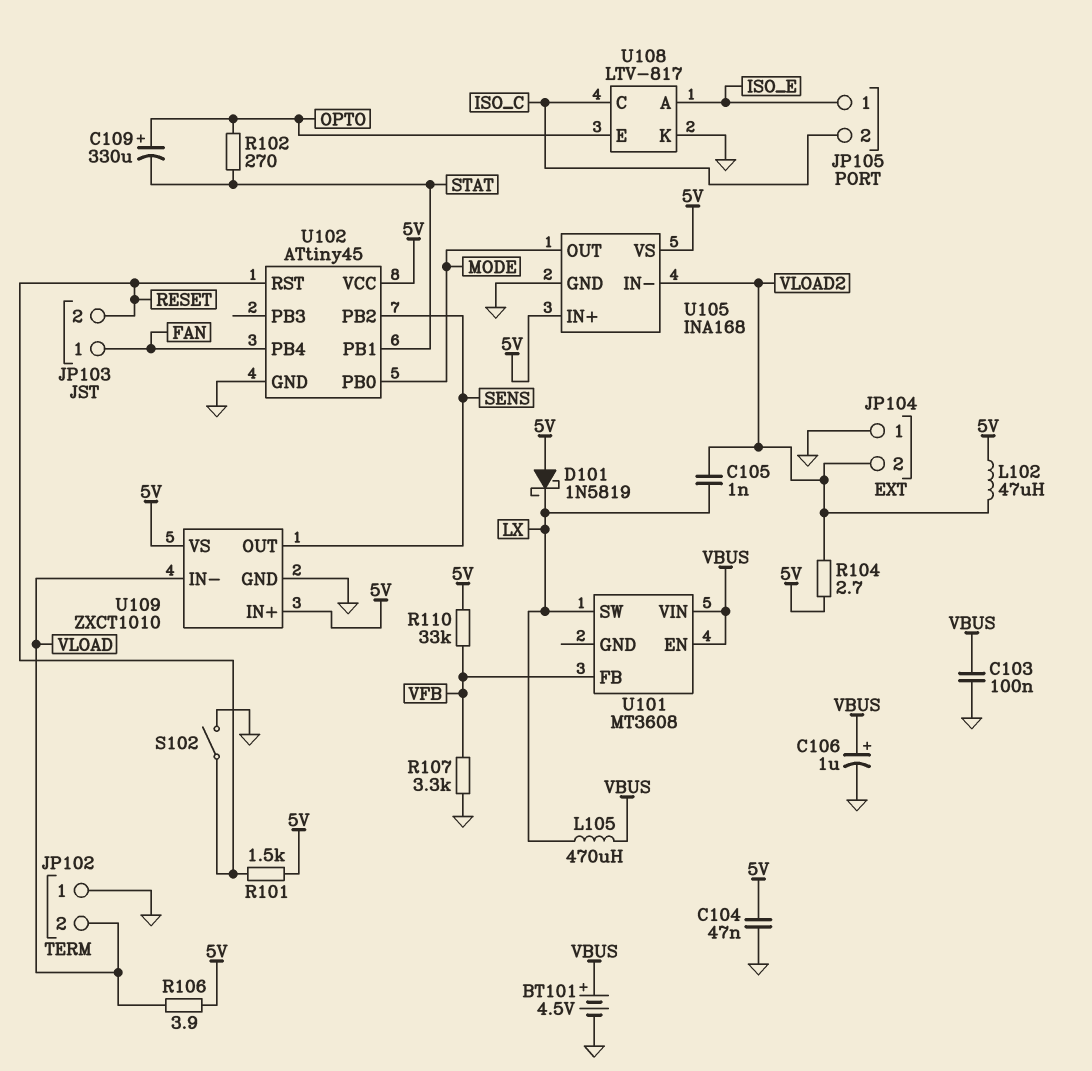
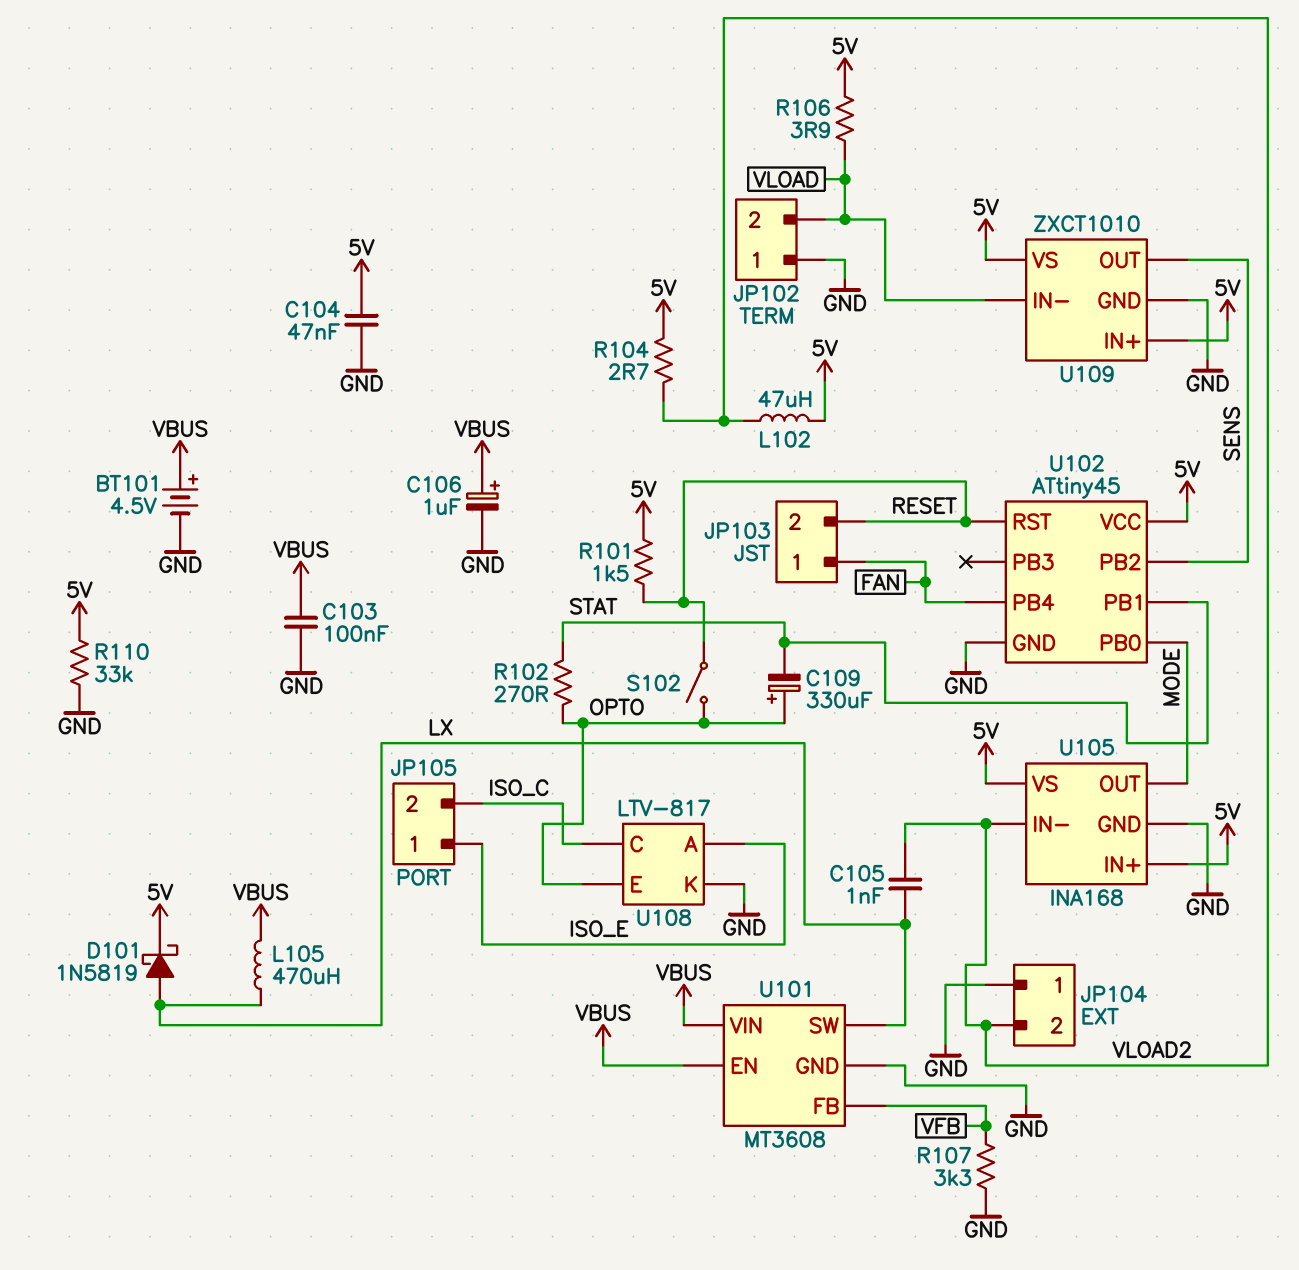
D101: schottky 1N5819 (A 5V, K LX) -> schottky 1N5819 (A LX, K 5V)
R110: 33k (5V, VFB) -> 33k (5V, GND)
S102: switch (GND, RESET) -> switch (OPTO, RESET)
U101 pin GND: none -> GND

